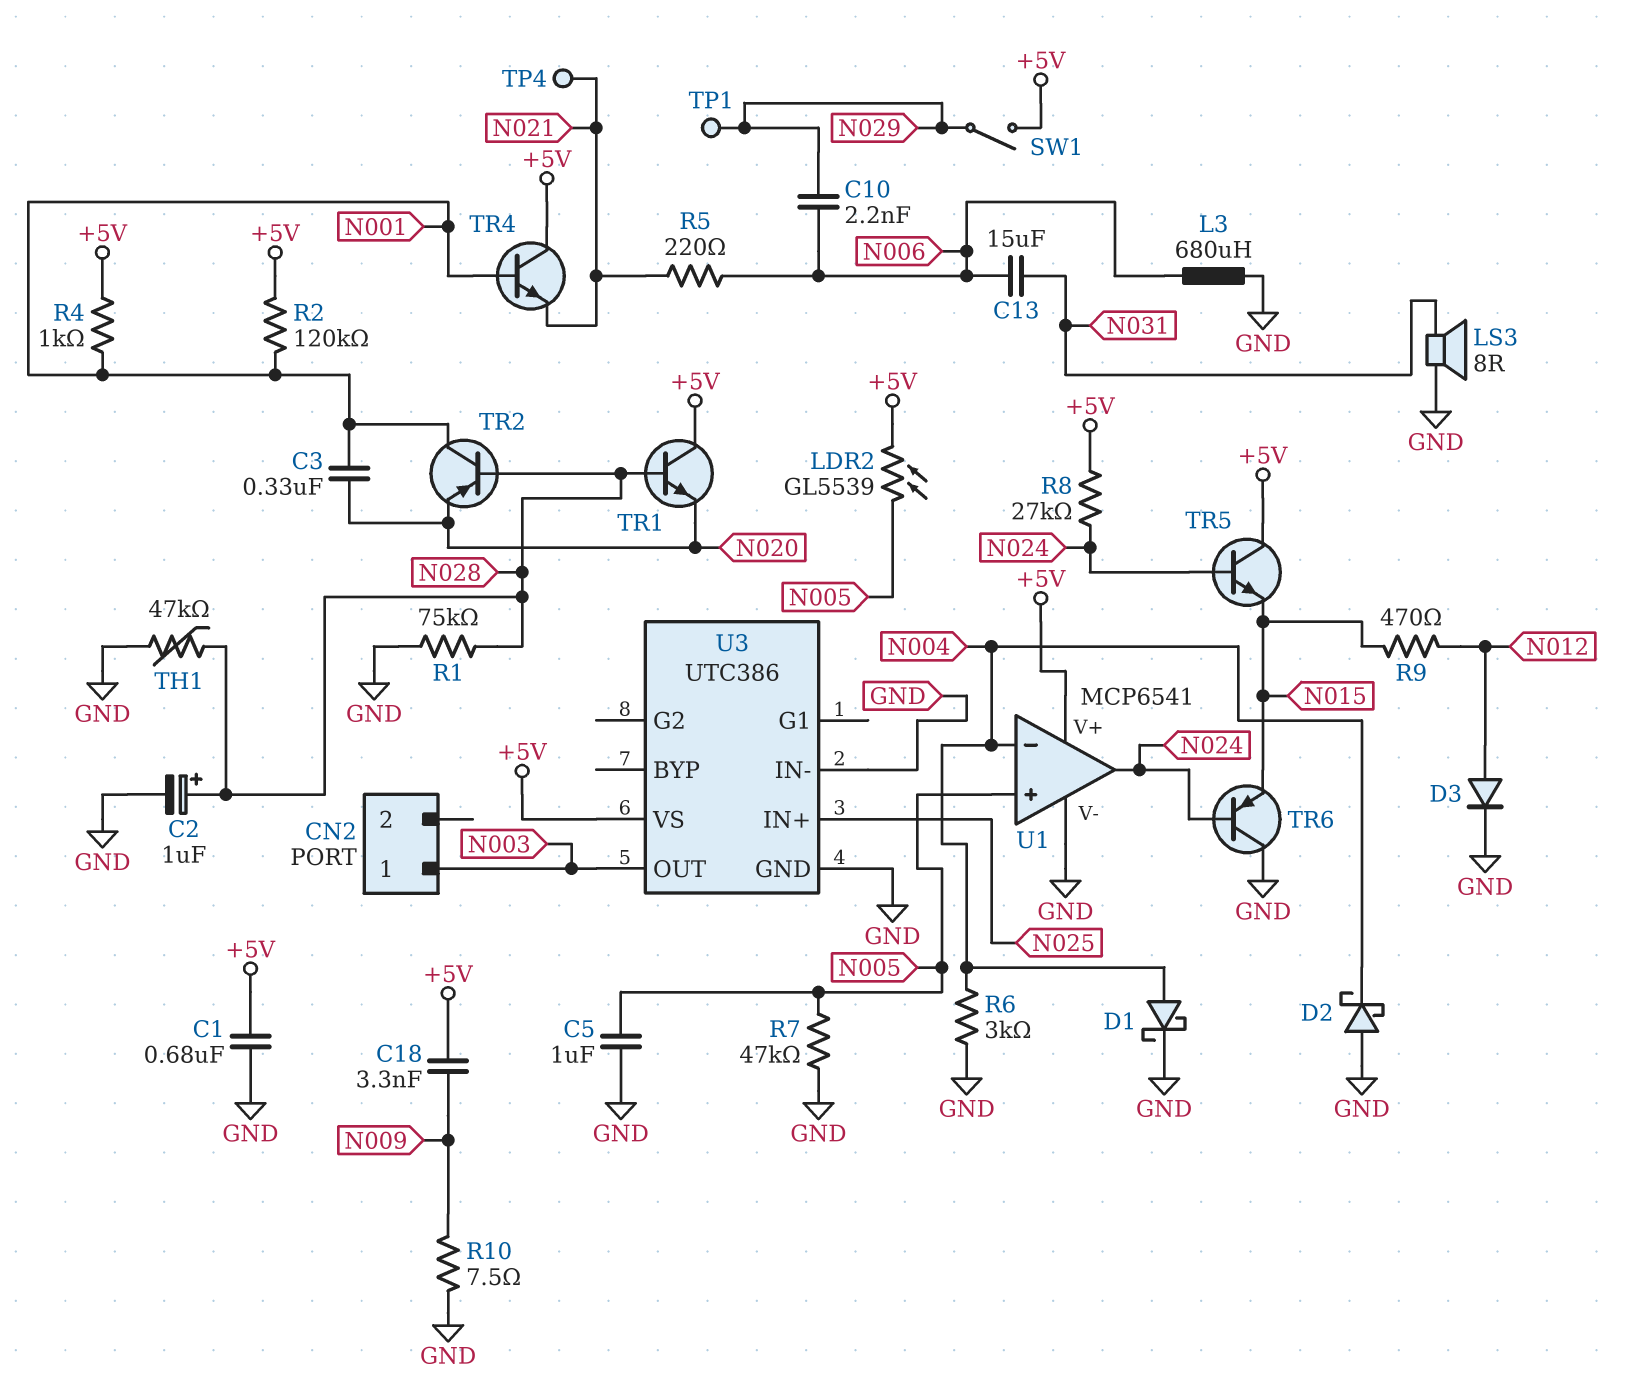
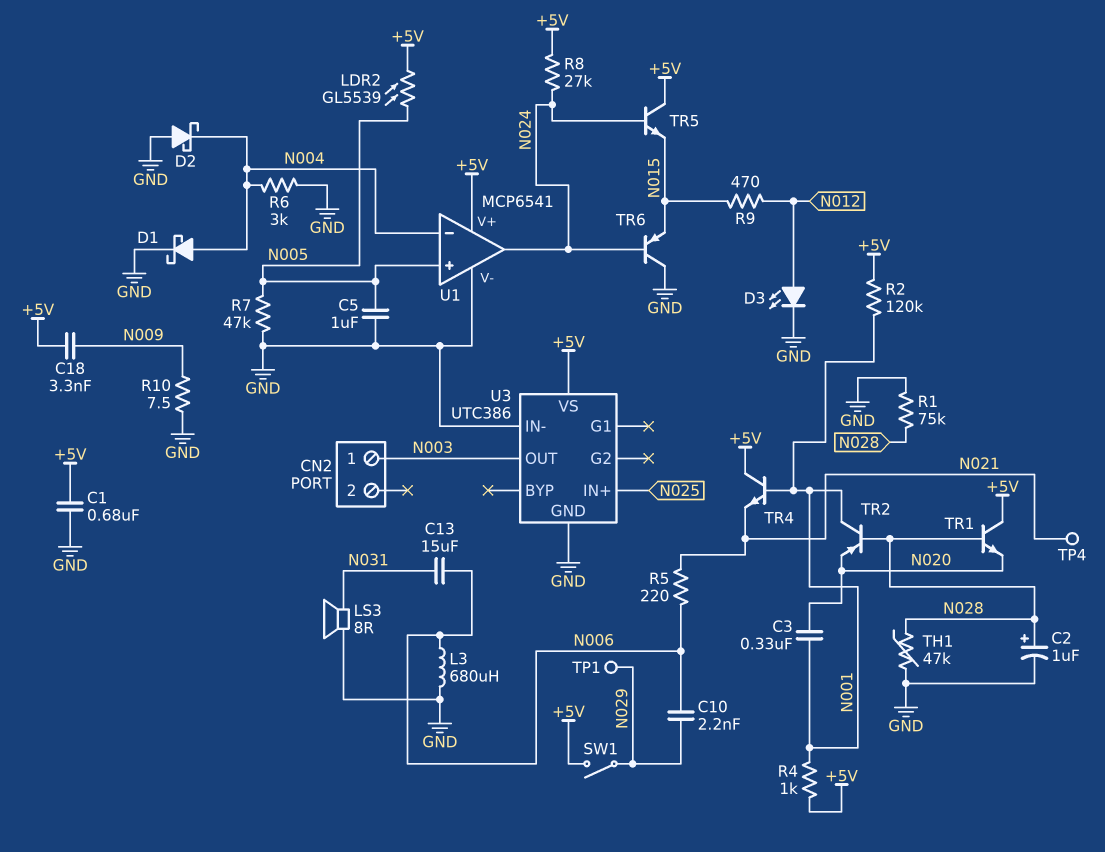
D3: diode (A N012, K GND) -> LED (A N012, K GND)

